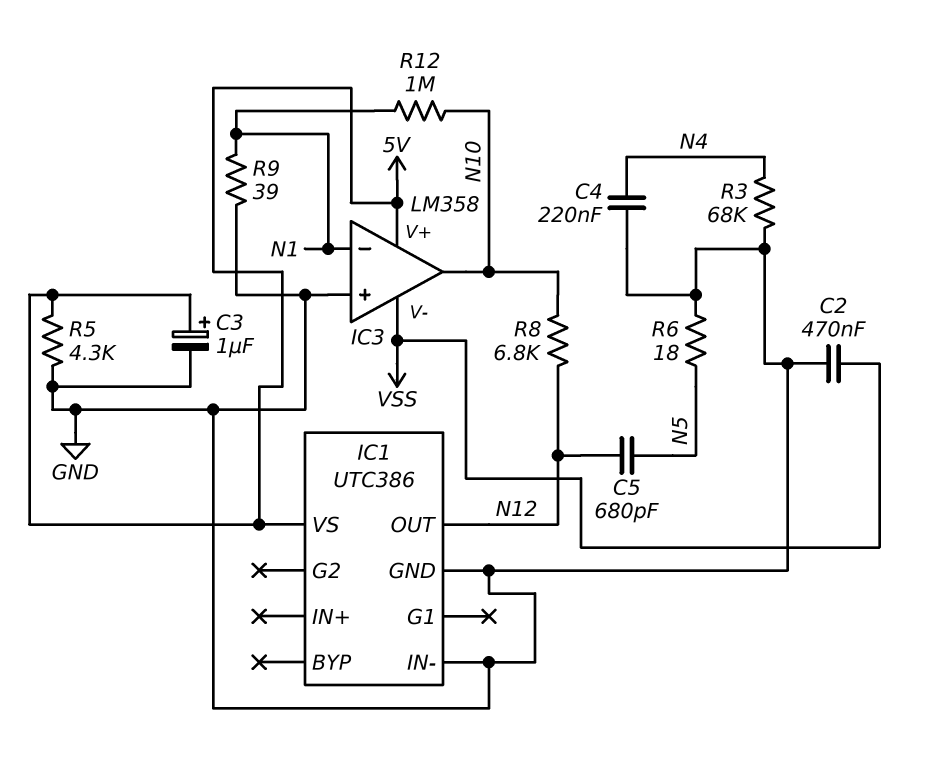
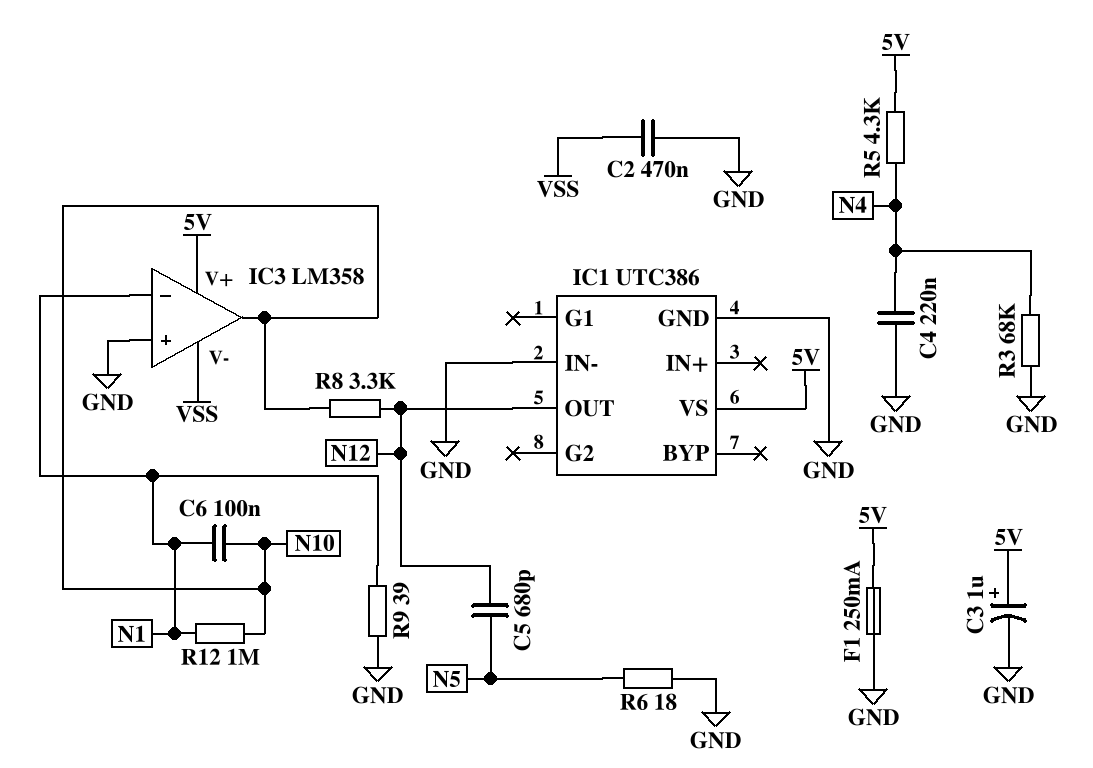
C6: none -> 100nF (N1, N10)
F1: none -> 250mA (5V, GND)
R5: 4.3k (5V, GND) -> 4.3k (5V, N4)
R8: 6.8k (N10, N12) -> 3.3k (N10, N12)

